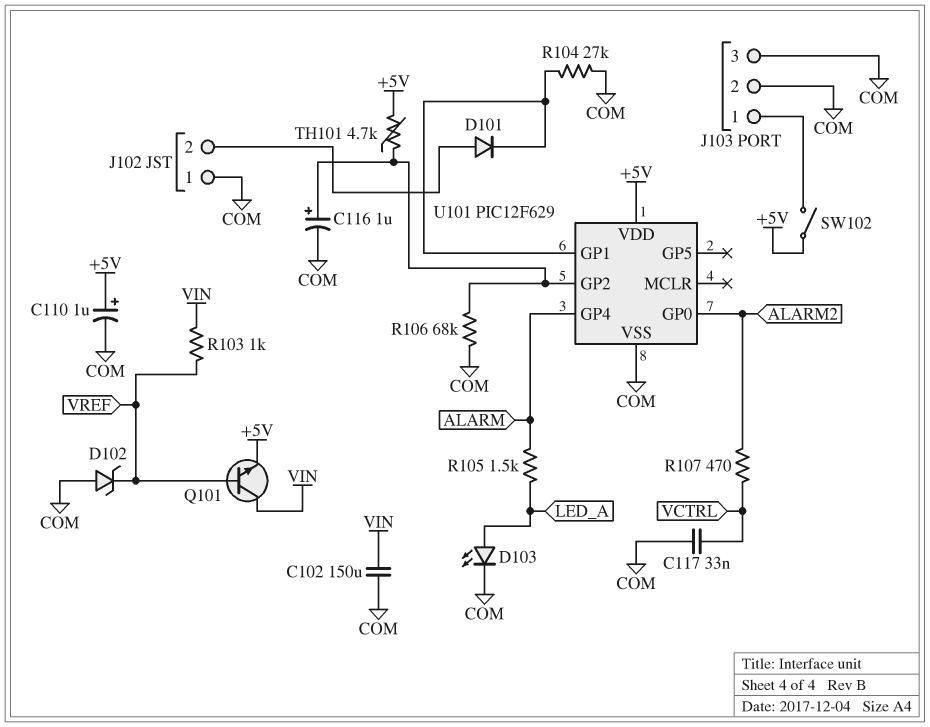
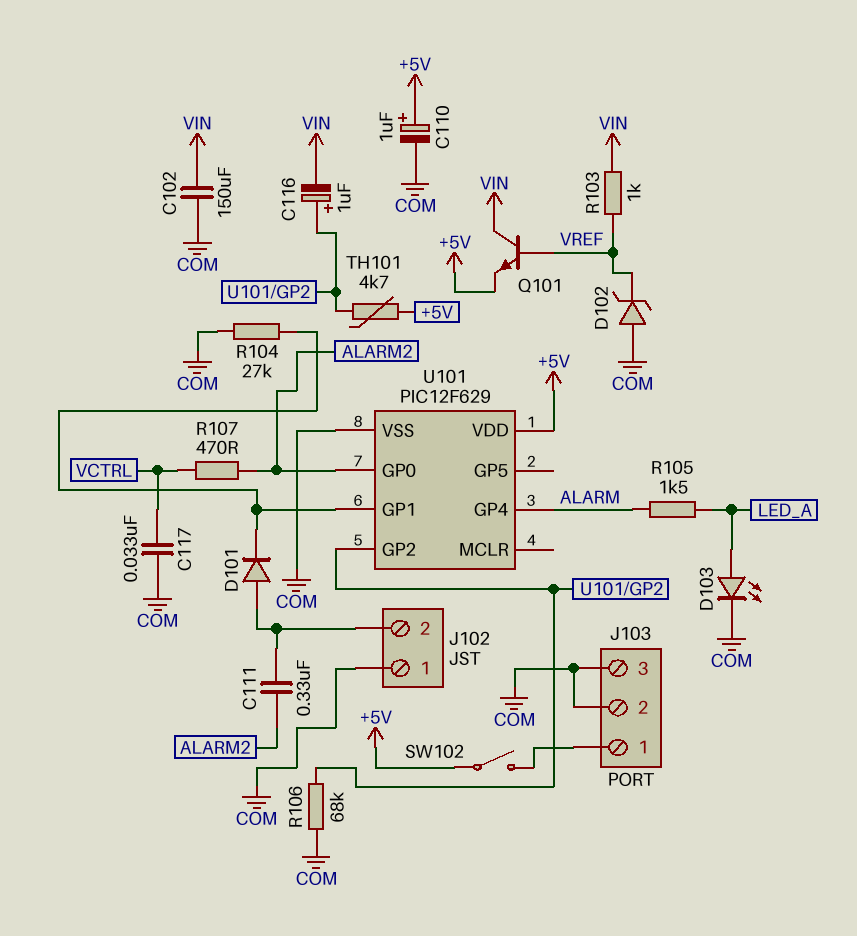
C111: none -> 330nF (ALARM2, J102/2)
C116: 1uF (plus U101/GP2, minus COM) -> 1uF (plus U101/GP2, minus VIN)

